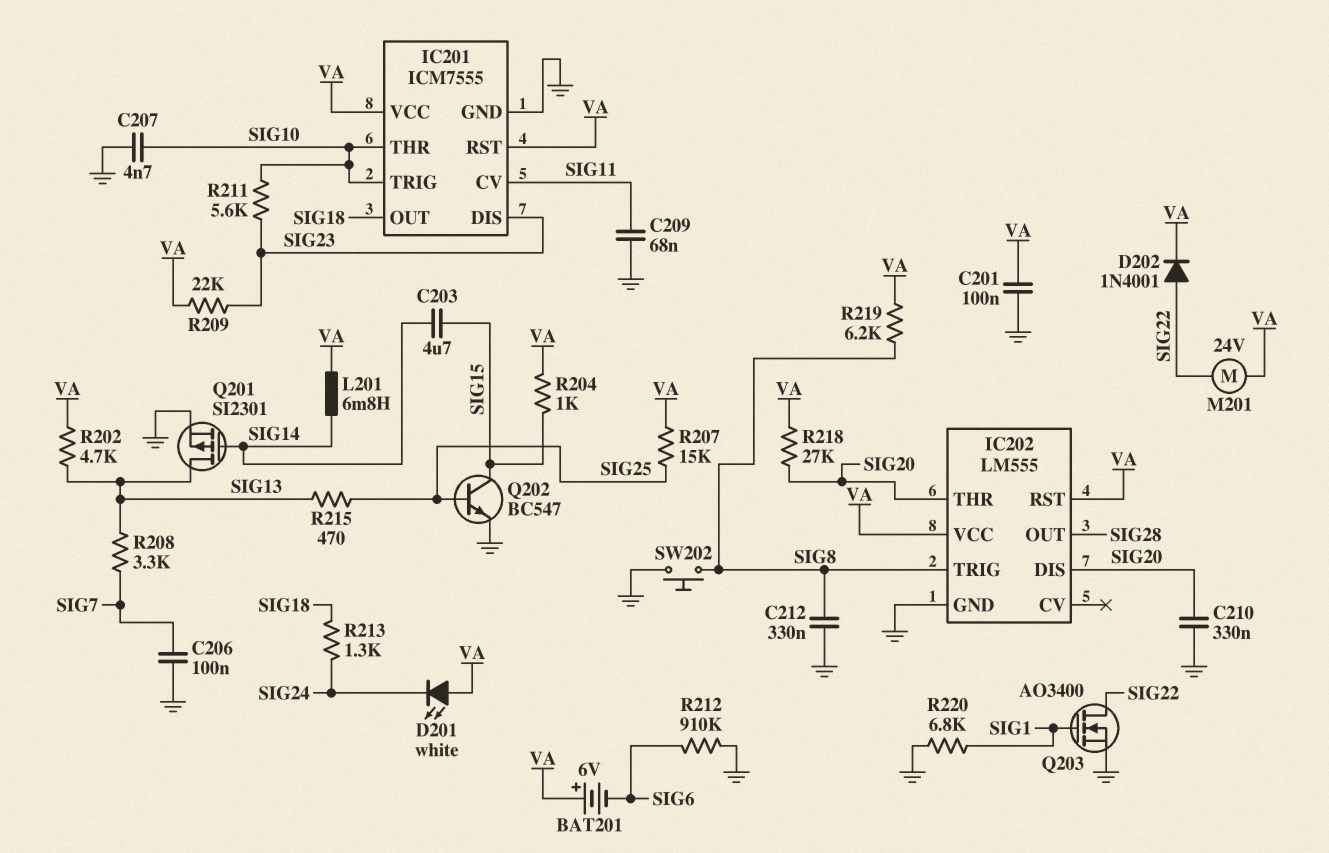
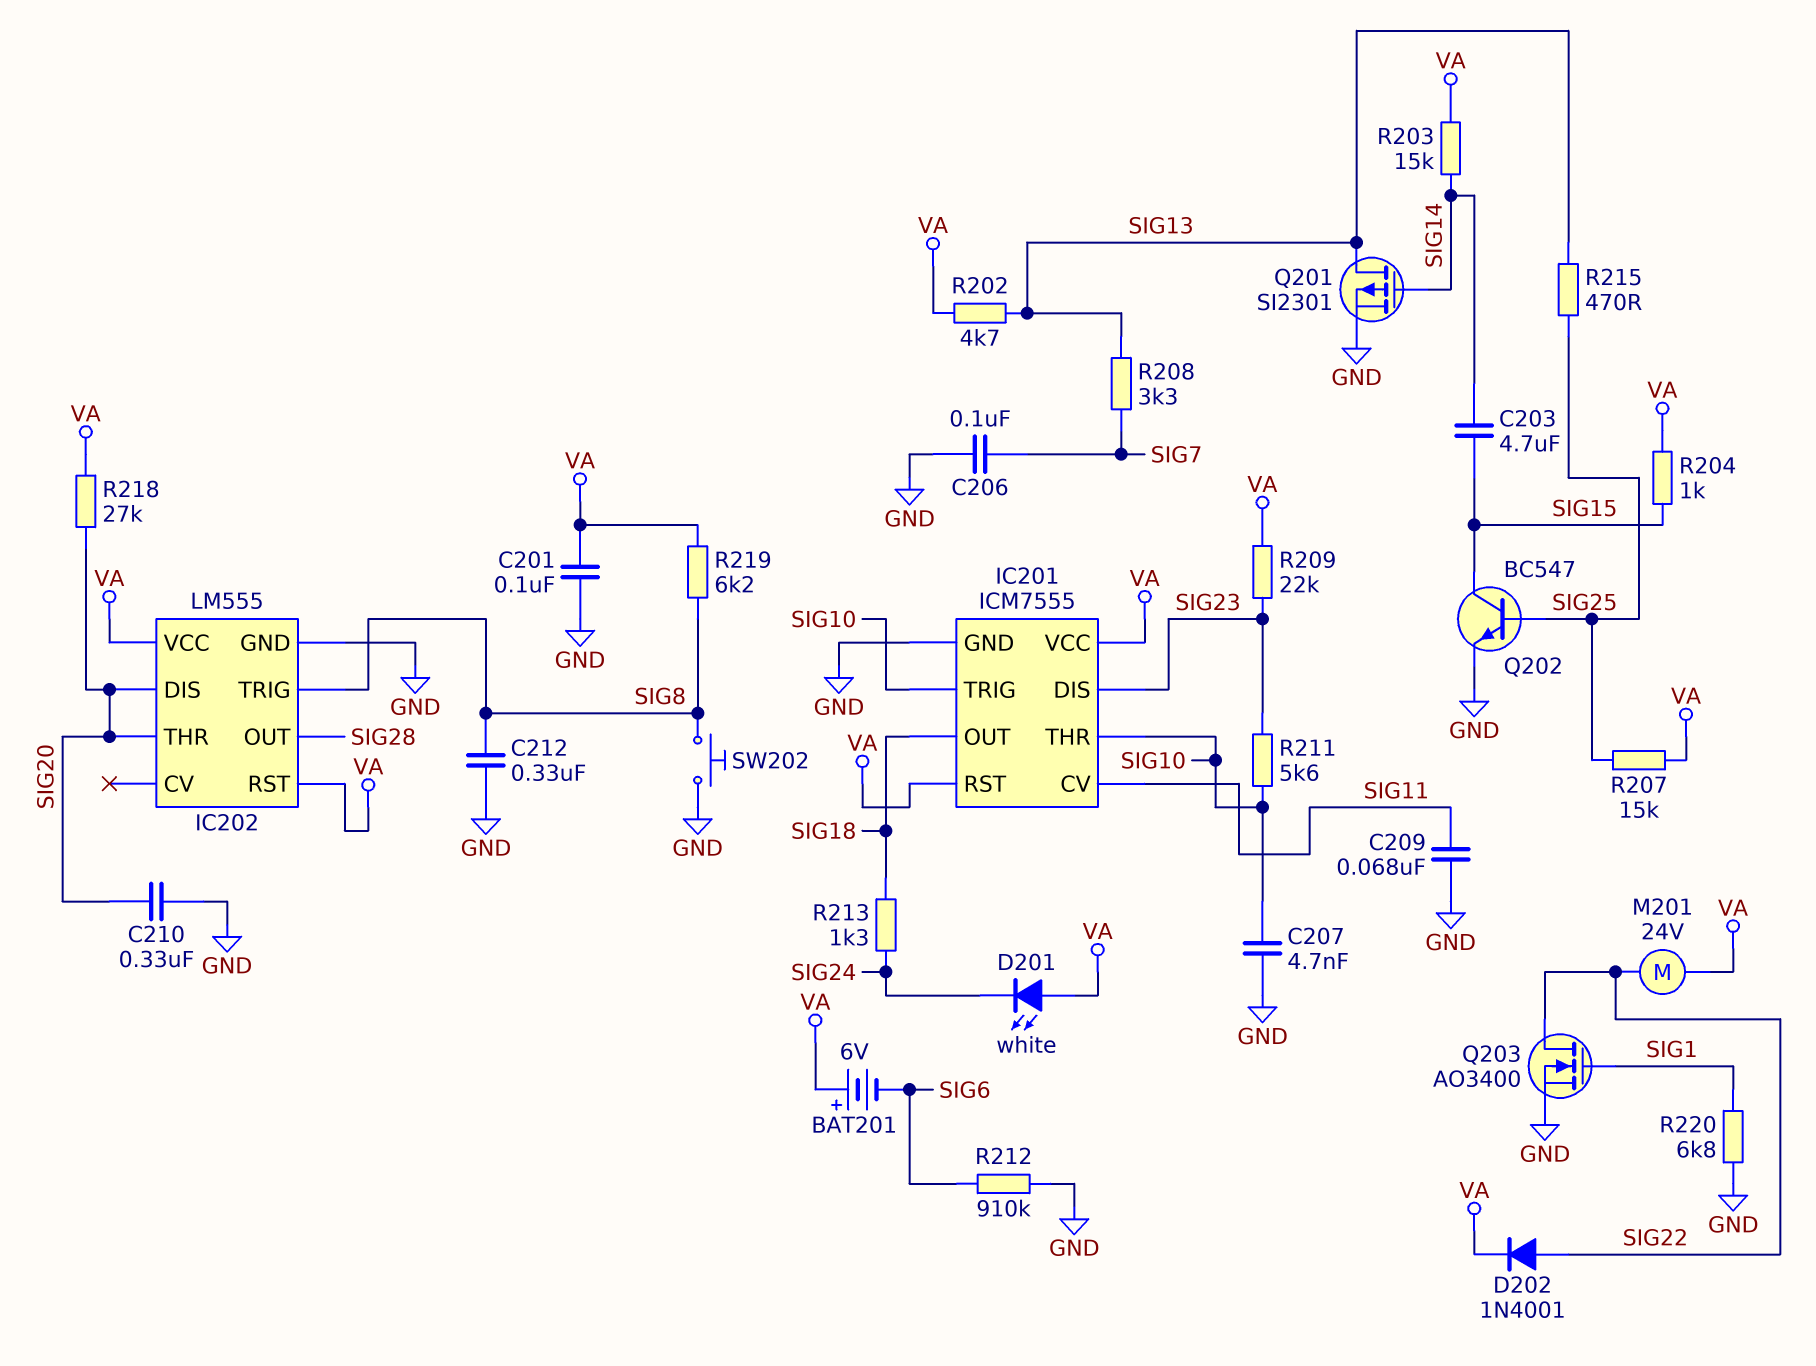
L201: 6.8mH (SIG14, VA) -> none
R203: none -> 15k (SIG14, VA)

